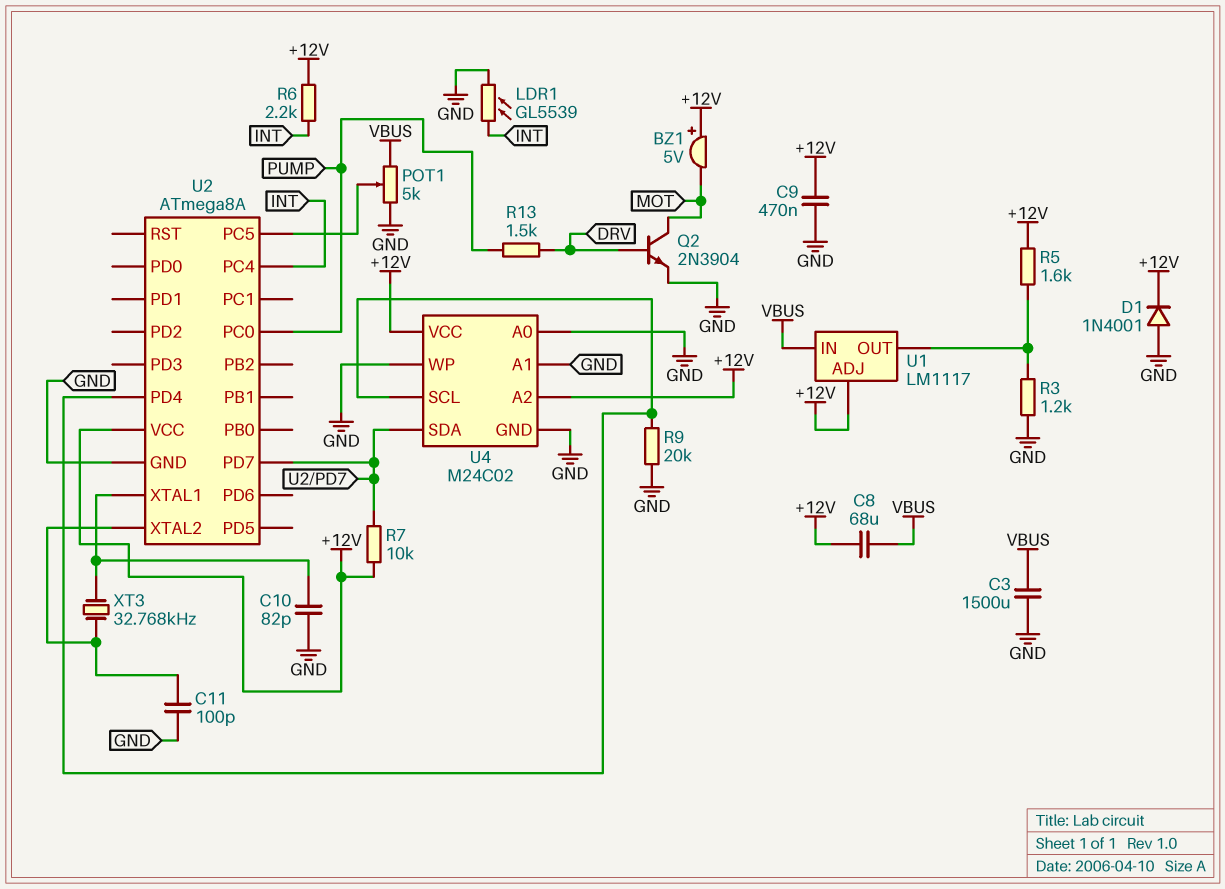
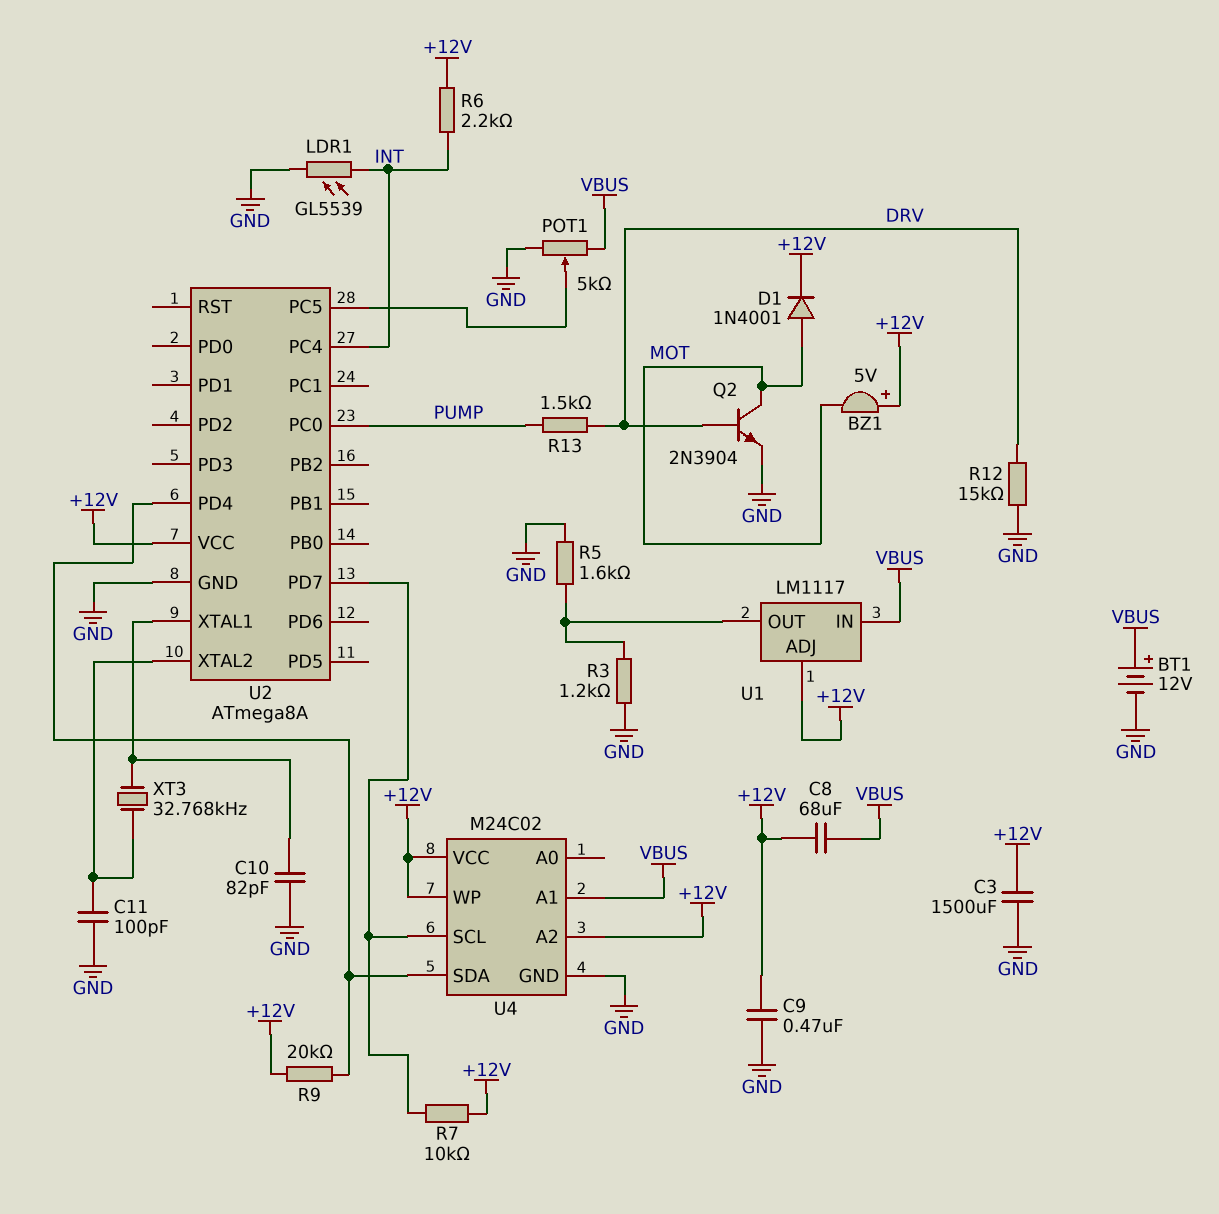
BT1: none -> 12V (plus VBUS, minus GND)
C3: 1500uF (GND, VBUS) -> 1500uF (+12V, GND)
D1: diode 1N4001 (A GND, K +12V) -> diode 1N4001 (A MOT, K +12V)
R5: 1.6k (+12V, U1/OUT) -> 1.6k (GND, U1/OUT)
R9: 20k (GND, U2/PD4) -> 20k (+12V, U2/PD4)
R12: none -> 15k (DRV, GND)
U4 pin A0: GND -> none
U4 pin A1: GND -> VBUS
U4 pin SCL: U2/PD4 -> U2/PD7
U4 pin SDA: U2/PD7 -> U2/PD4
U4 pin WP: GND -> +12V

